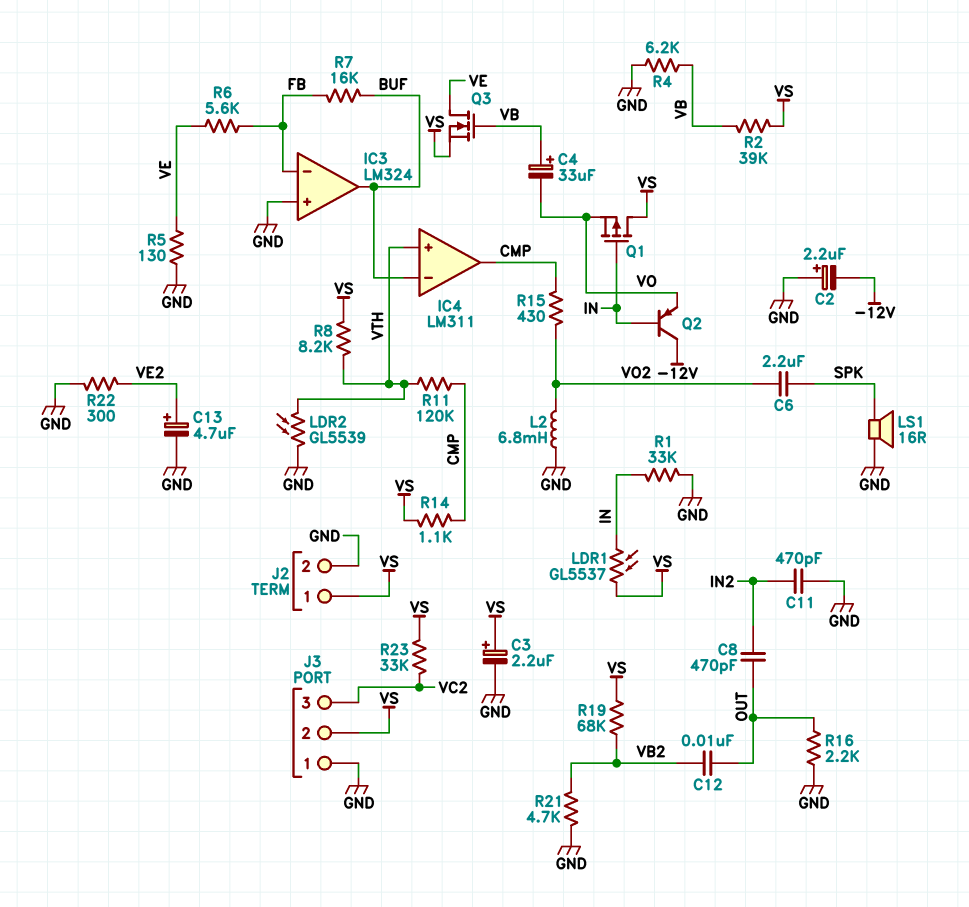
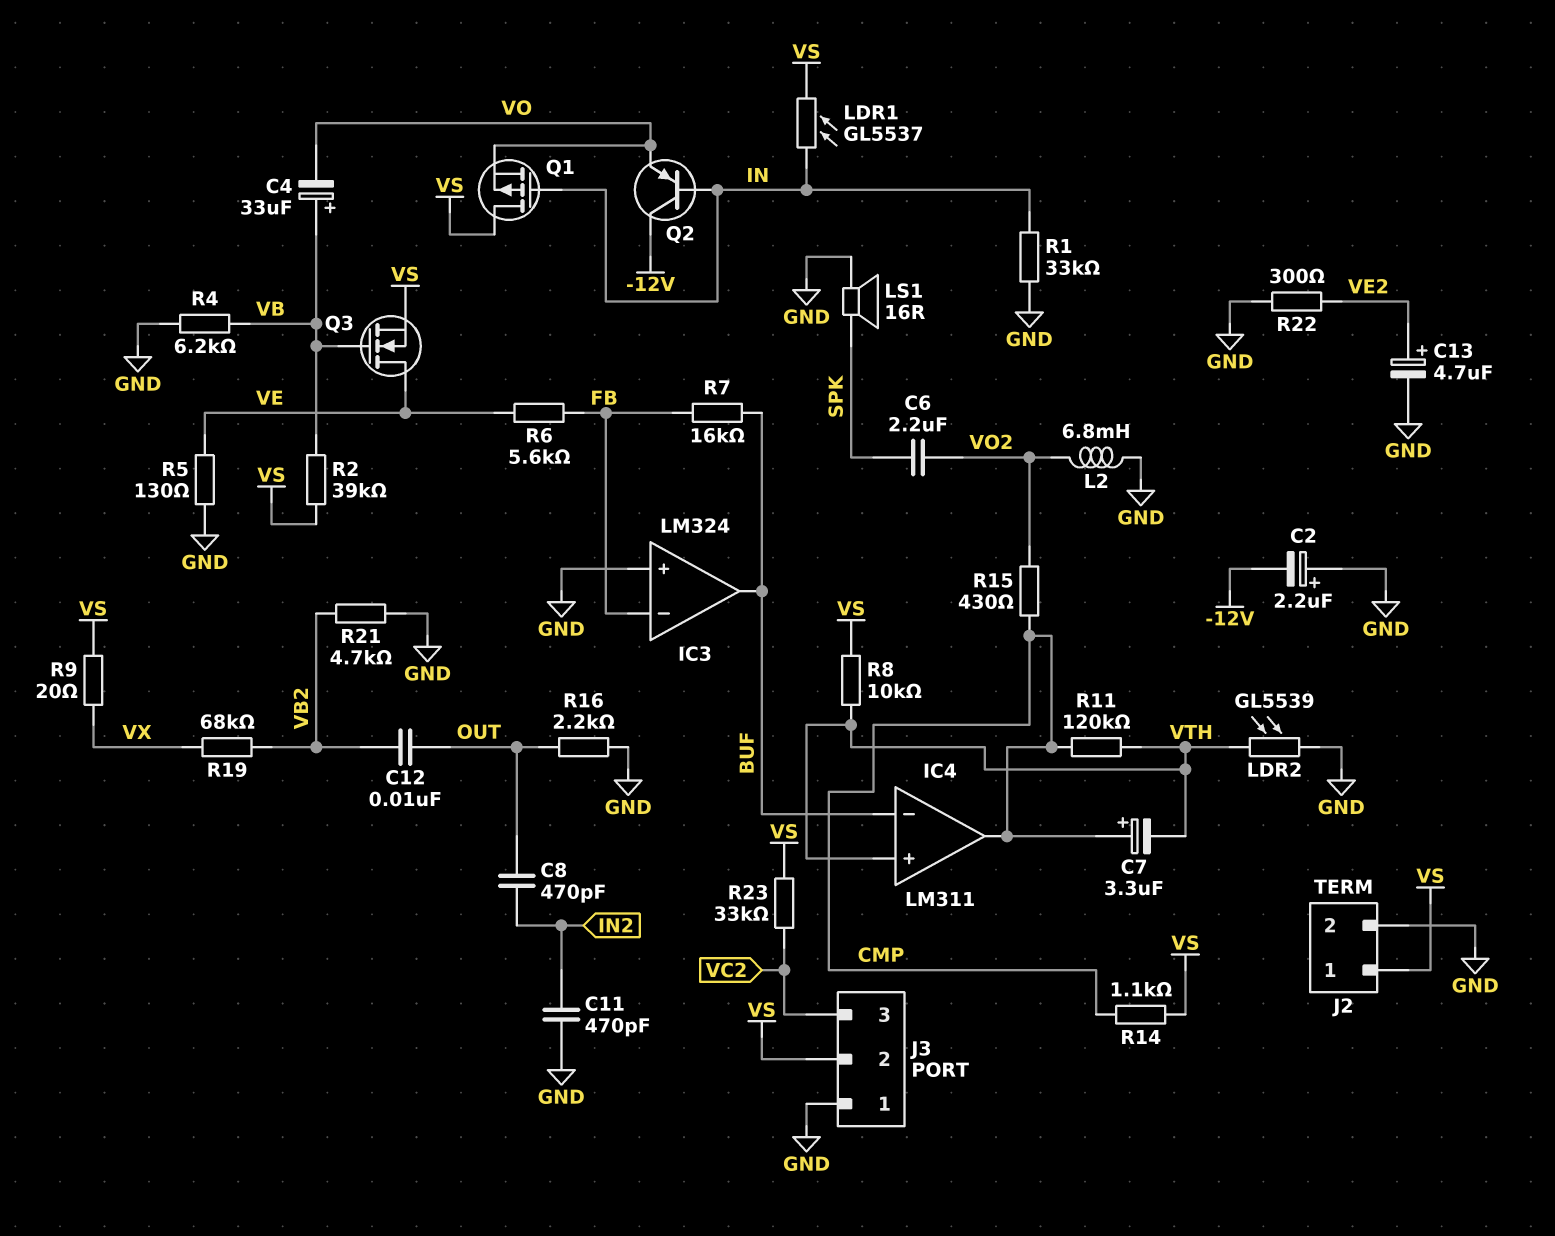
C3: 2.2uF (plus VS, minus GND) -> none
C7: none -> 3.3uF (plus CMP, minus VTH)
R8: 8.2k (VS, VTH) -> 10k (VS, VTH)
R9: none -> 20 (VS, VX)
R19: 68k (VB2, VS) -> 68k (VB2, VX)

